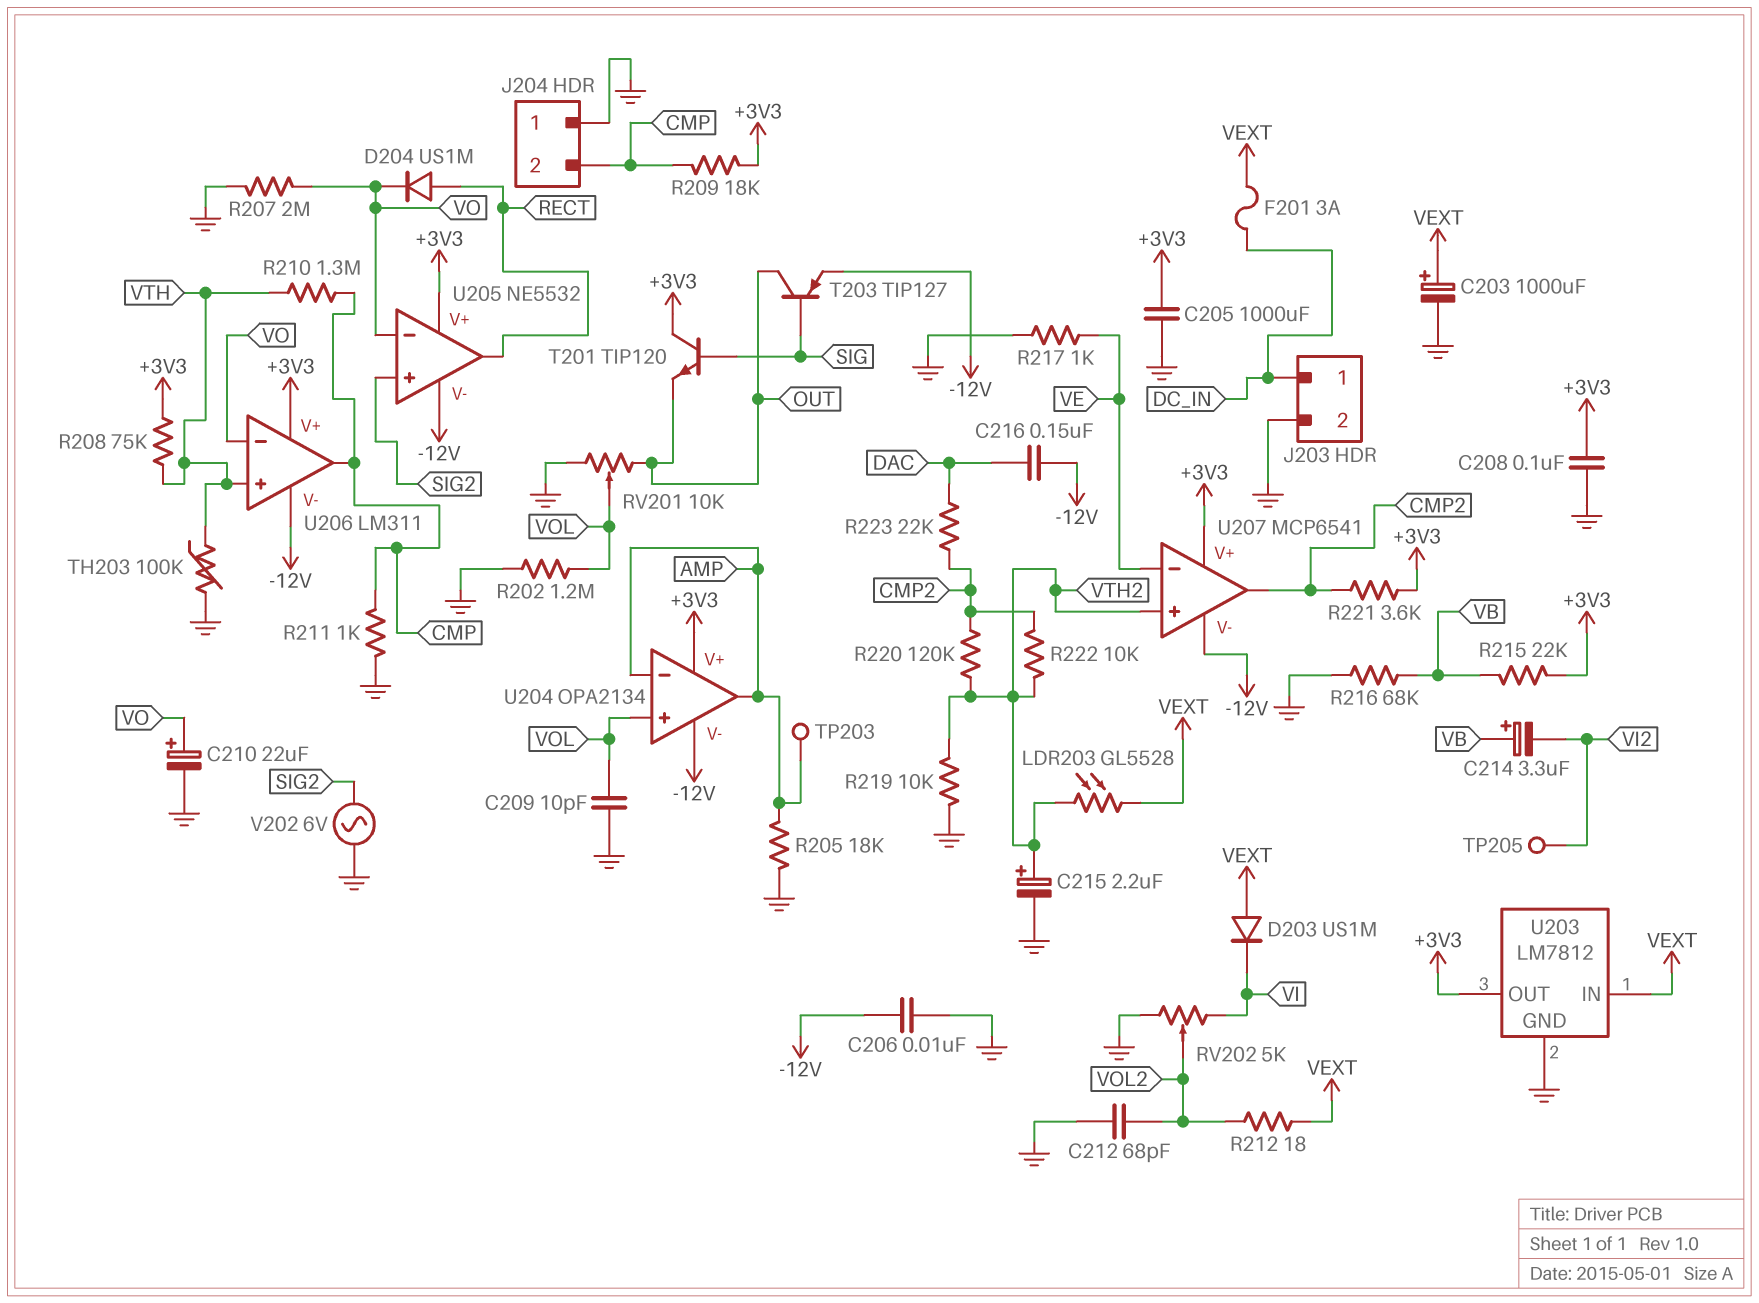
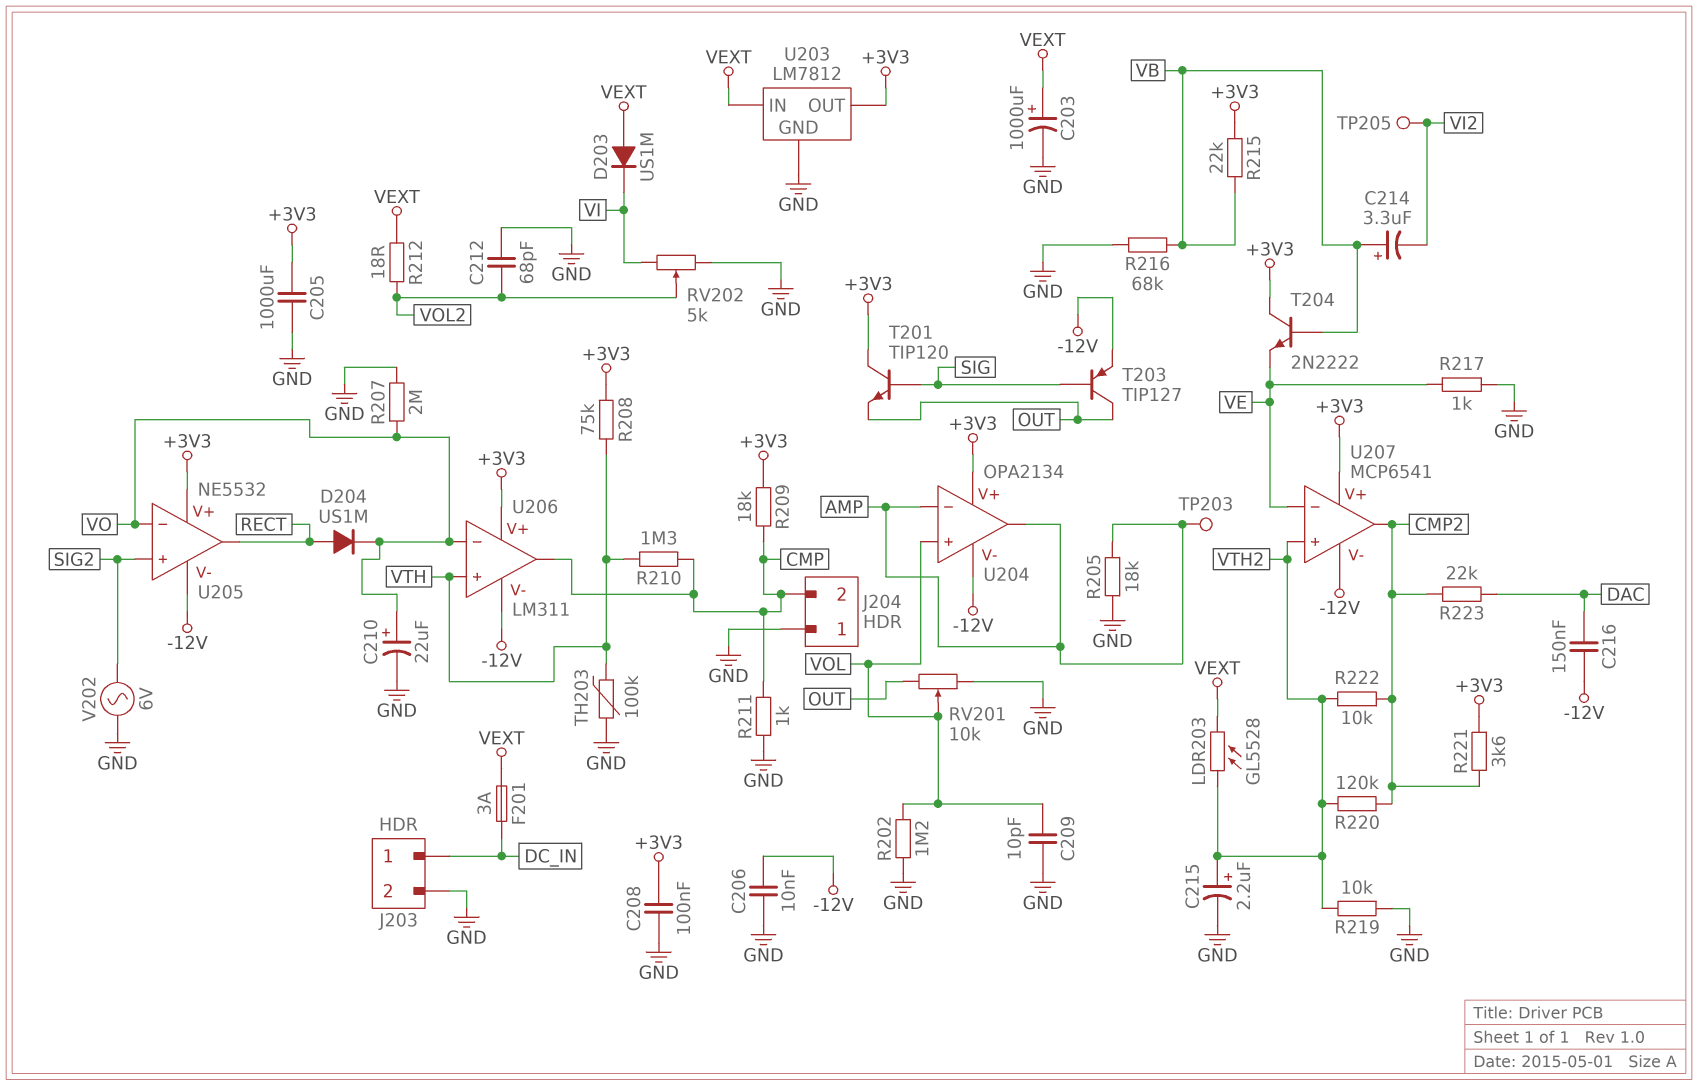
T204: none -> NPN 2N2222 (B VB, C +3V3, E VE)

